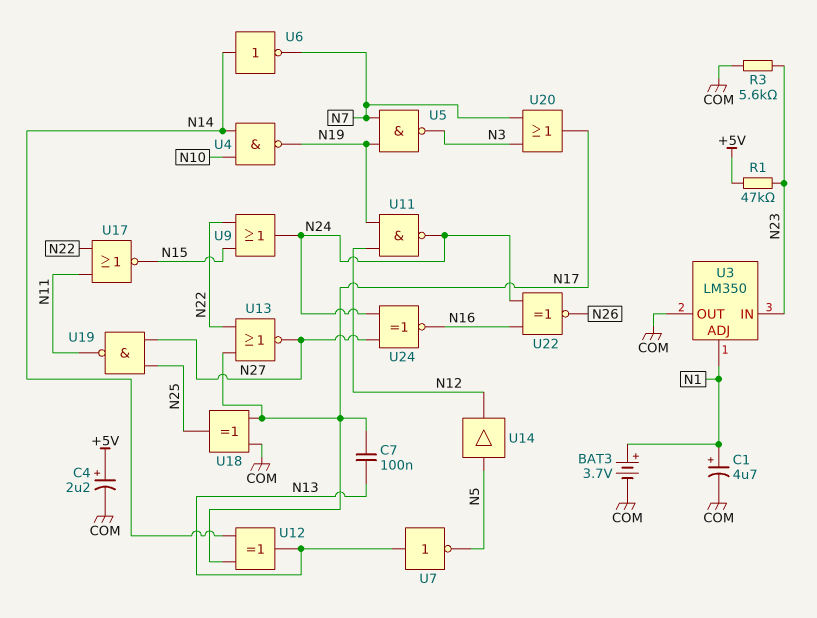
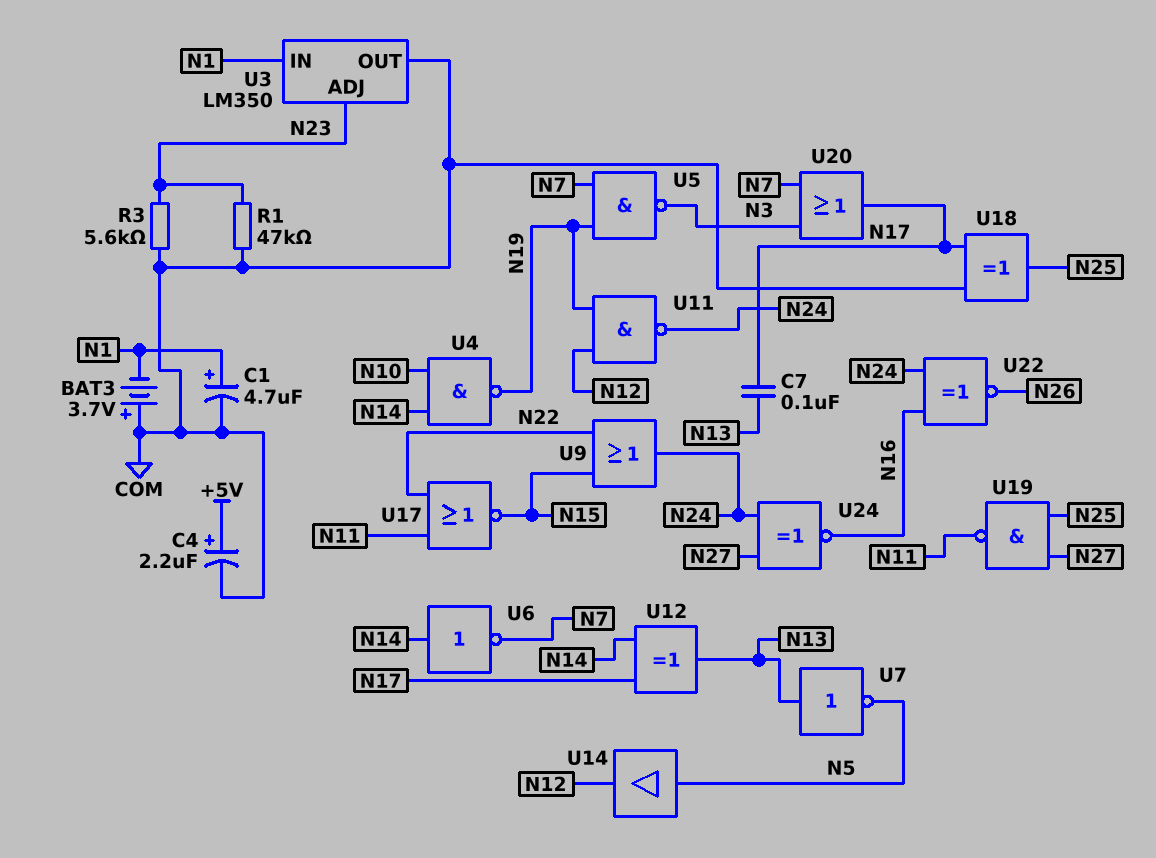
BAT3: 3.7V (plus N1, minus COM) -> 3.7V (plus COM, minus N1)
R1: 47k (+5V, N23) -> 47k (COM, N23)
U3 pin ADJ: N1 -> N23
U3 pin IN: N23 -> N1
U13: NOR (in N17, in N22, out N27) -> none

